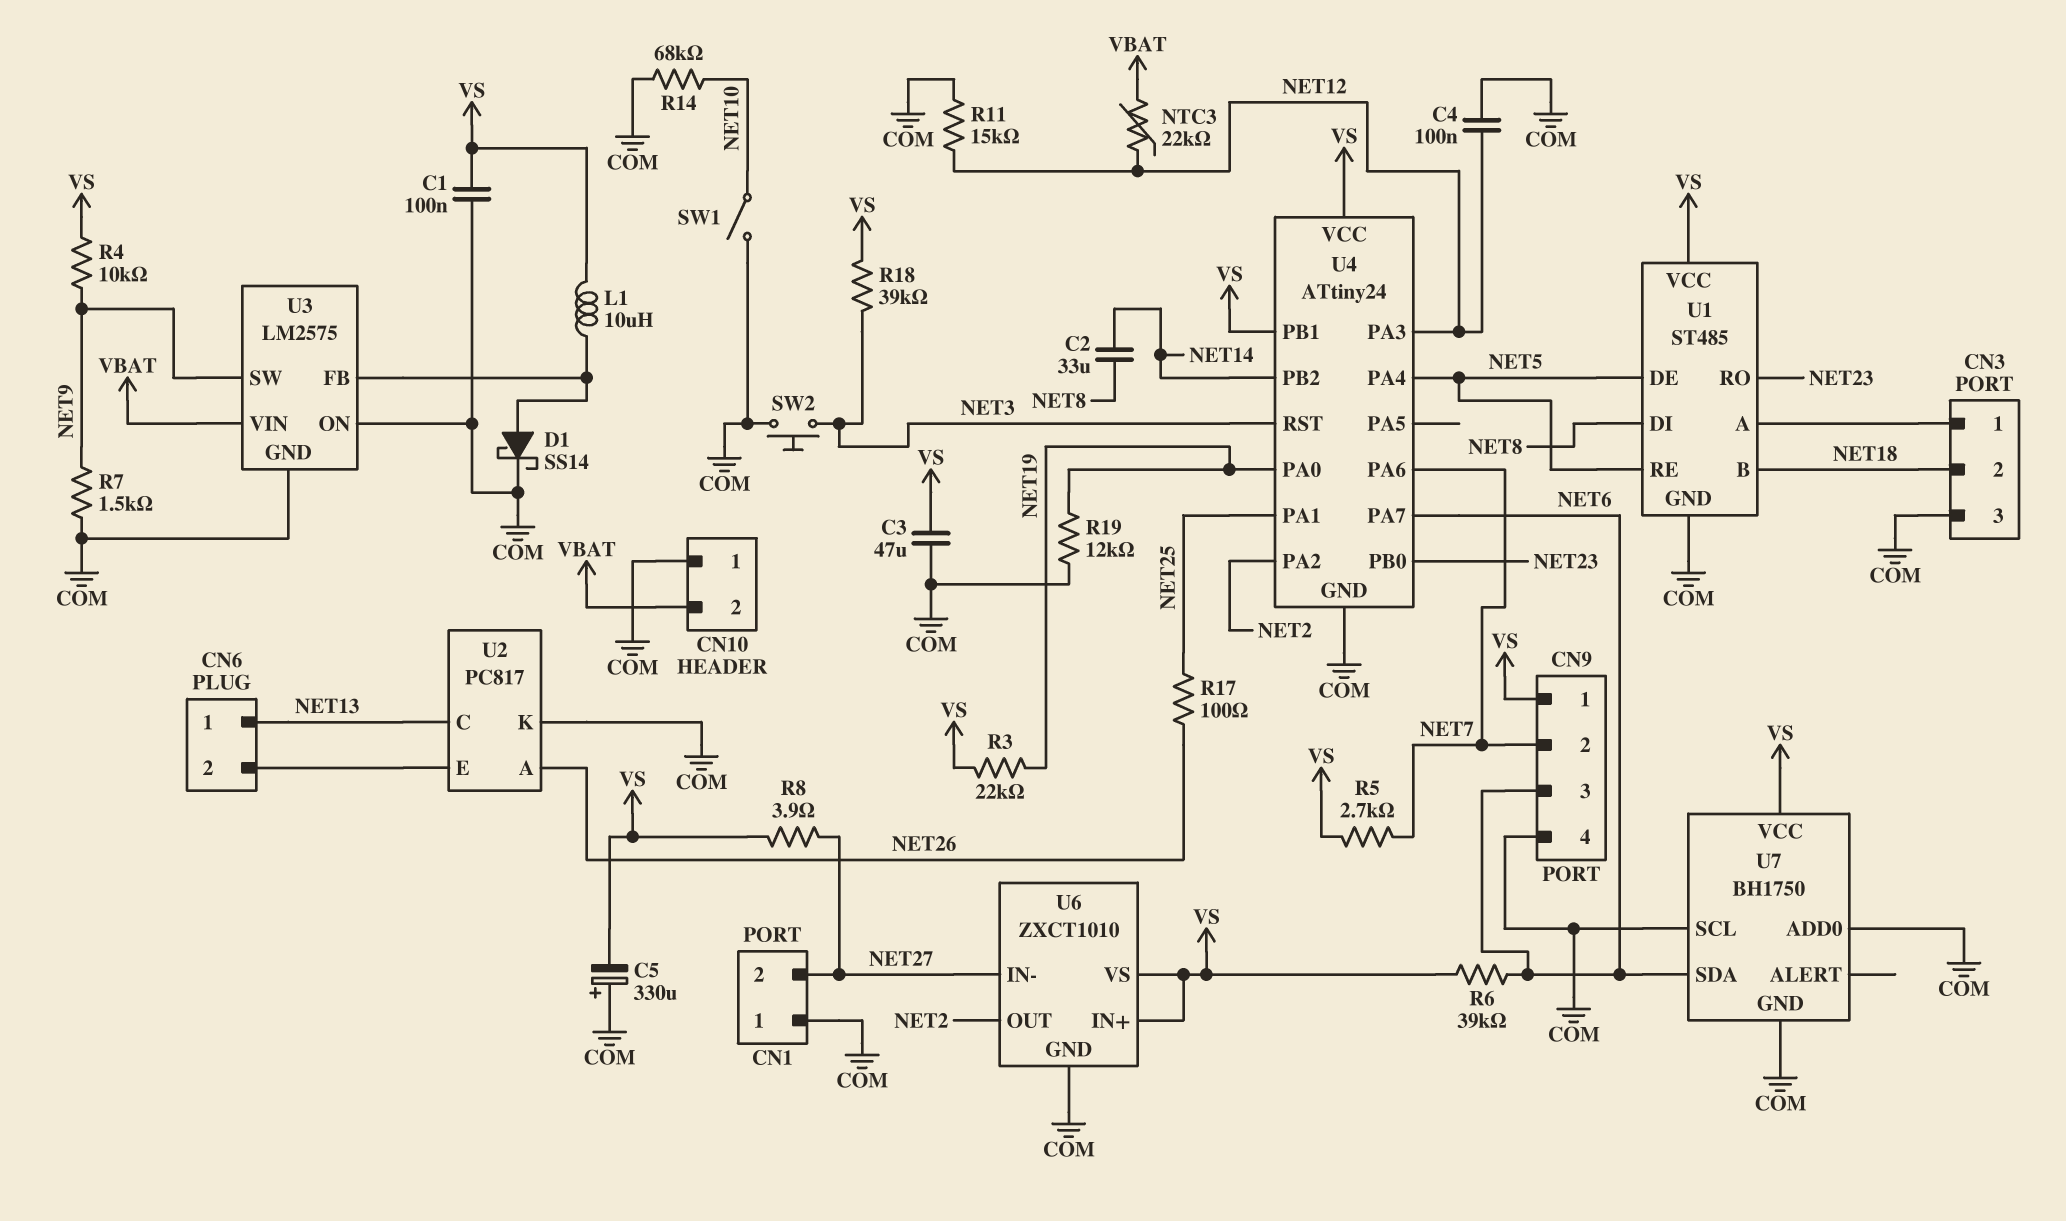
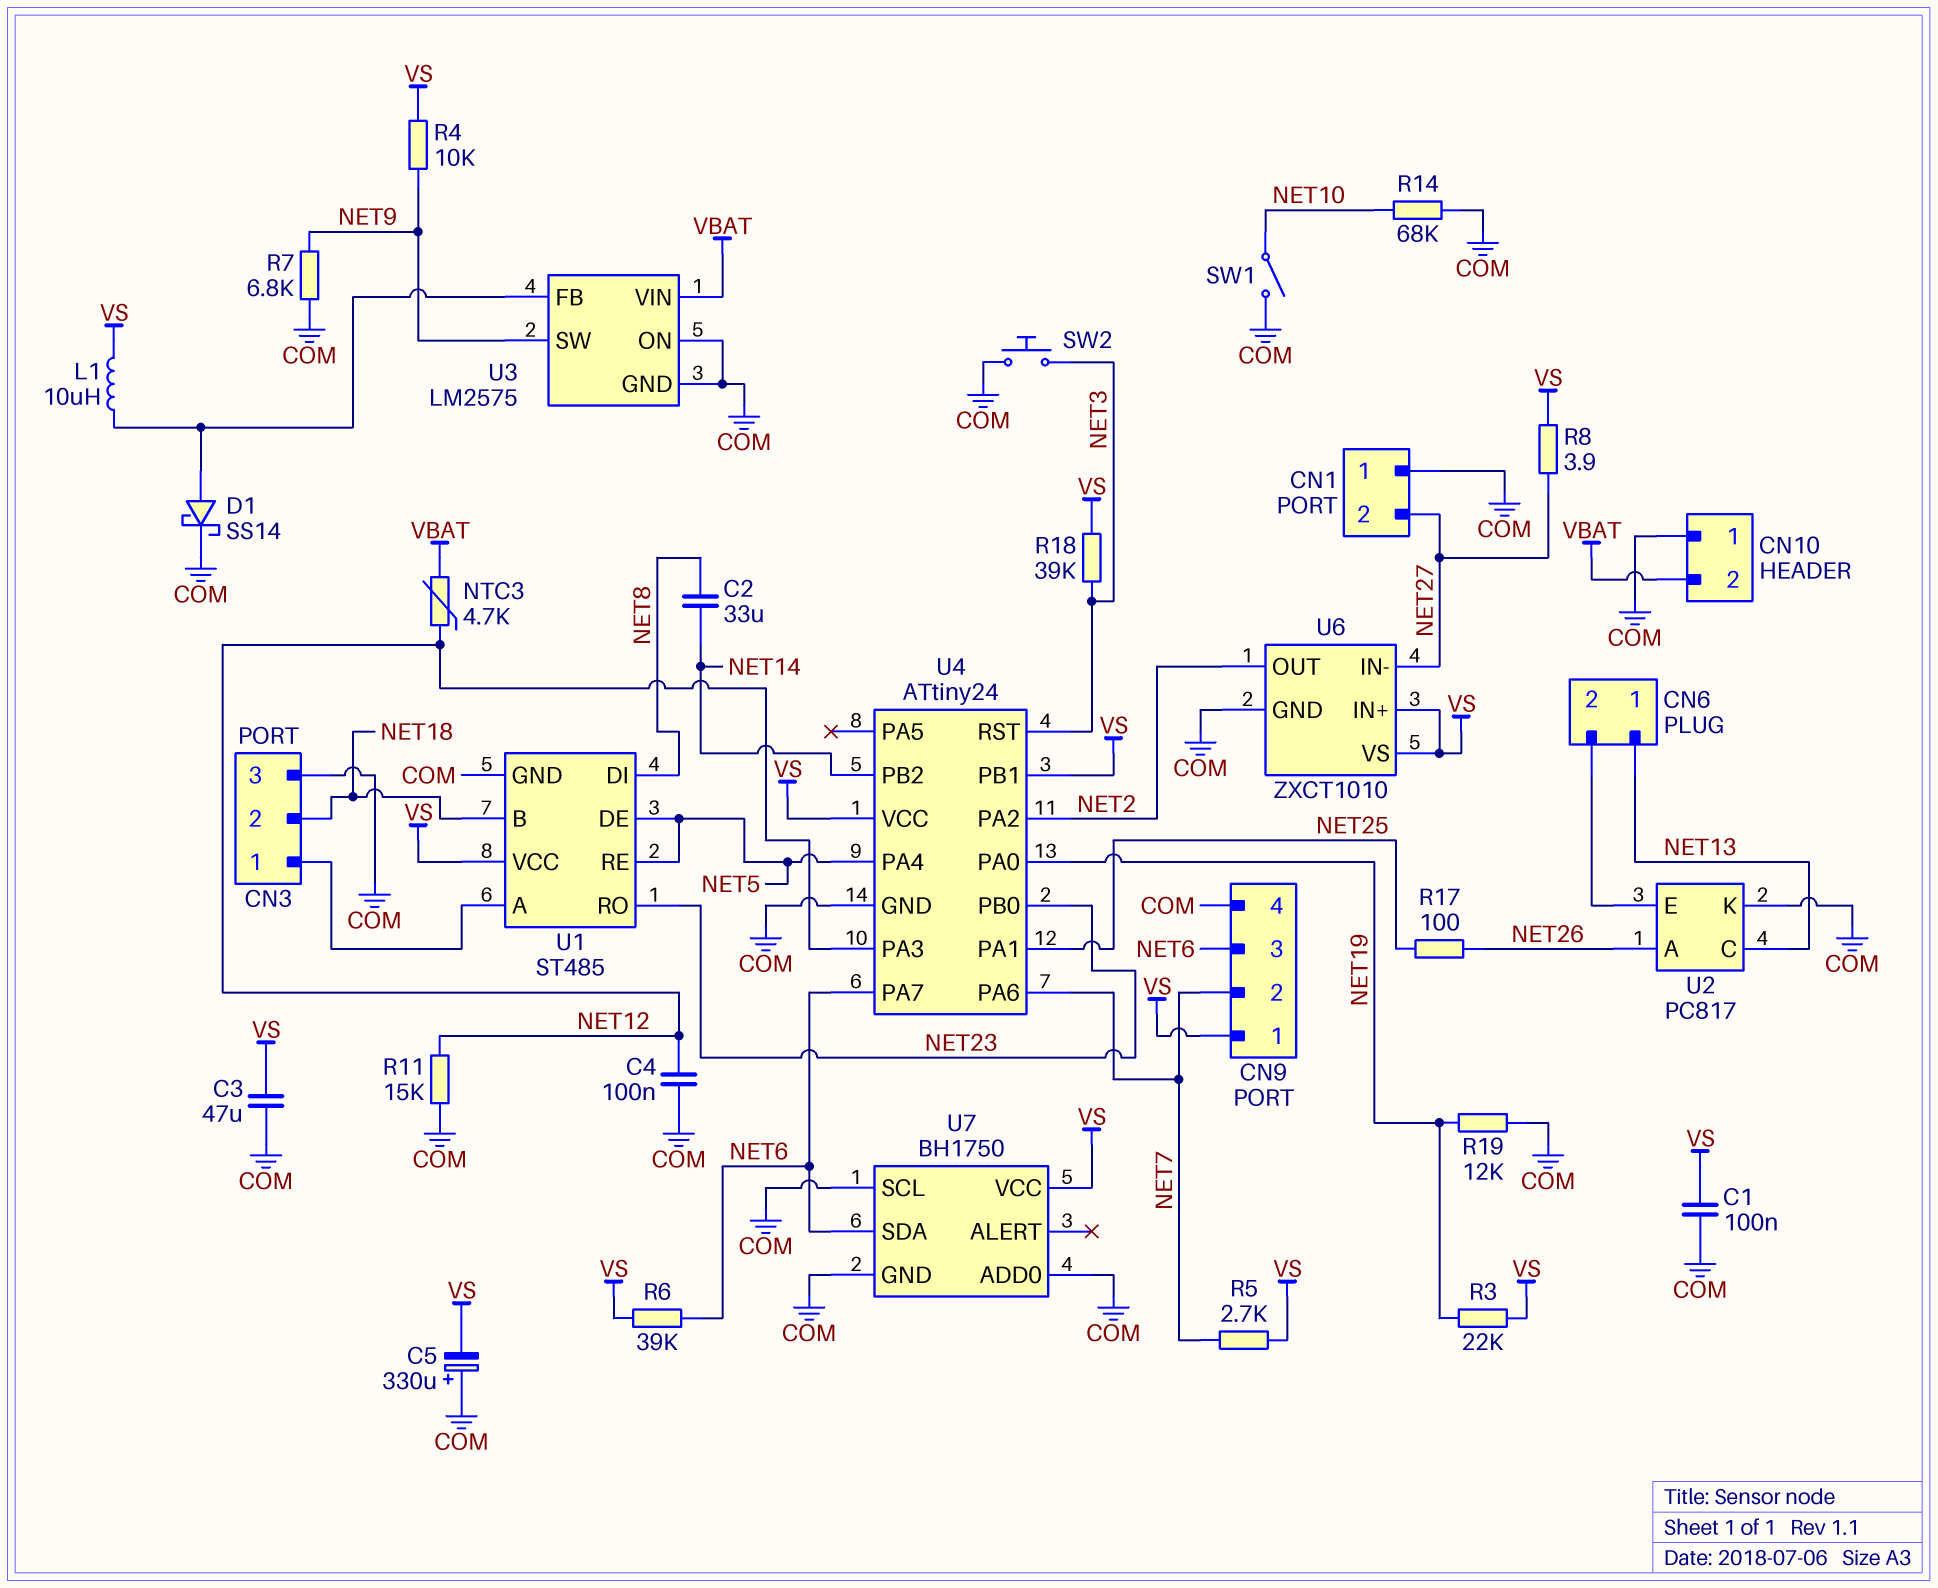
NTC3: 22k (NET12, VBAT) -> 4.7k (NET12, VBAT)
R7: 1.5k (COM, NET9) -> 6.8k (COM, NET9)

